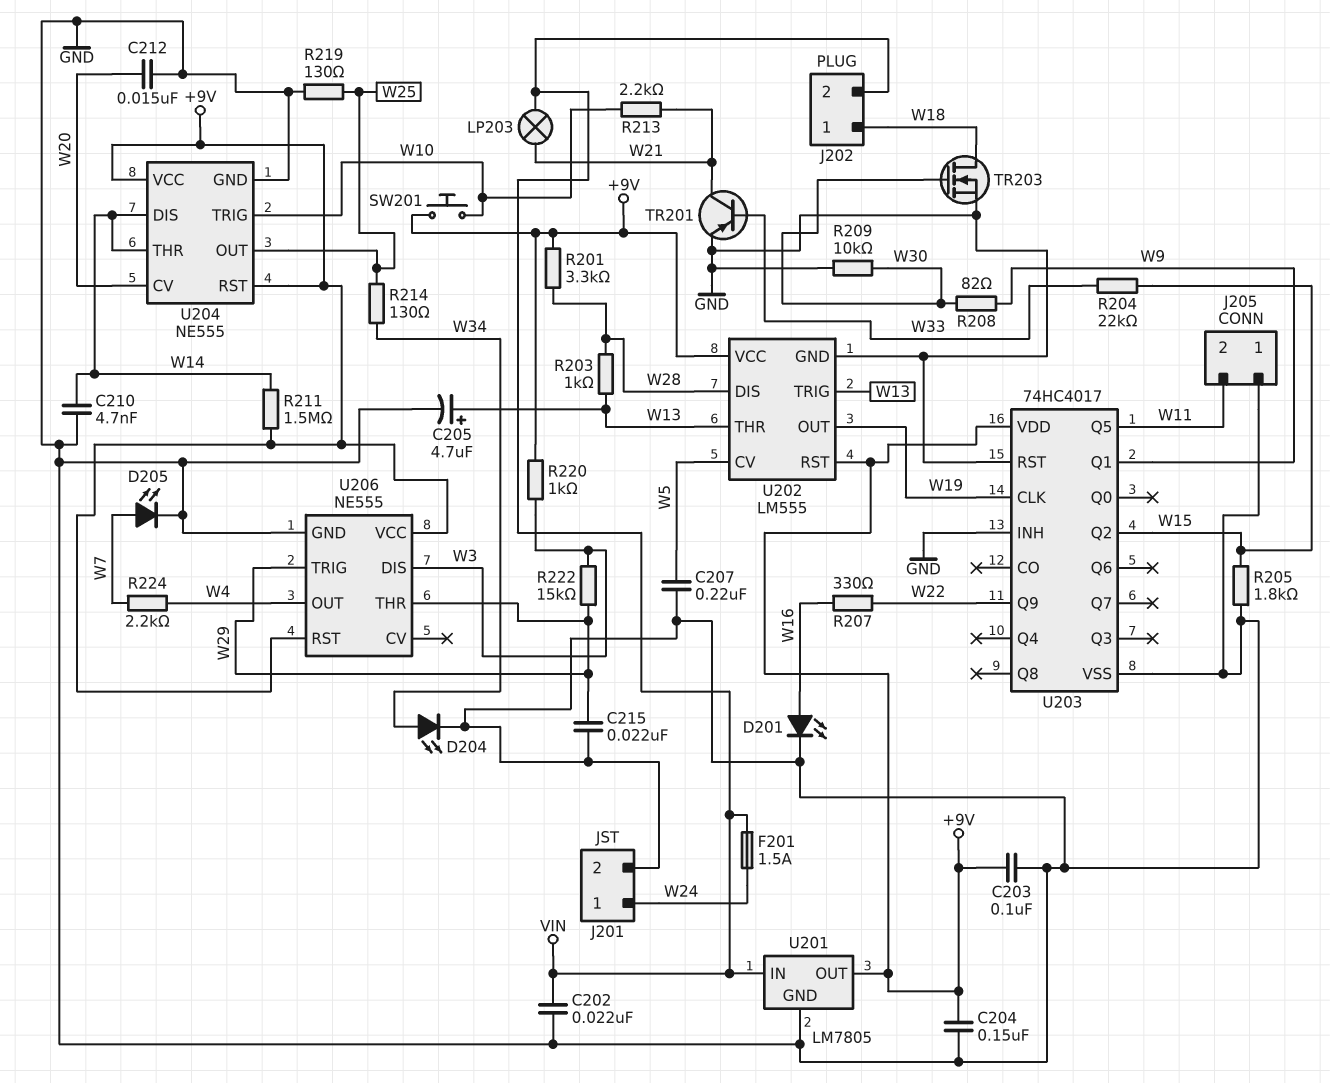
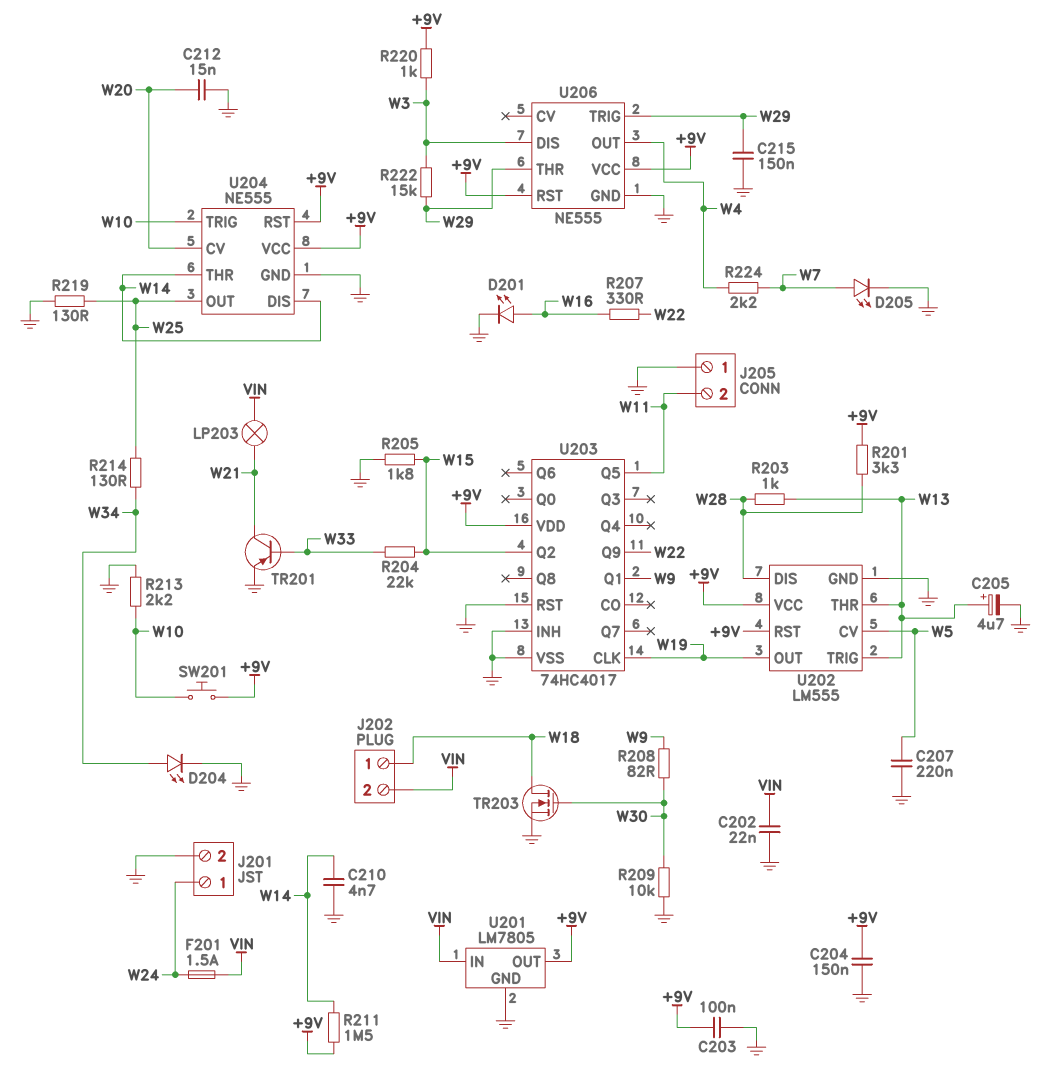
C215: 22nF (GND, W29) -> 150nF (GND, W29)
R213: 2.2k (W10, W21) -> 2.2k (GND, W10)

